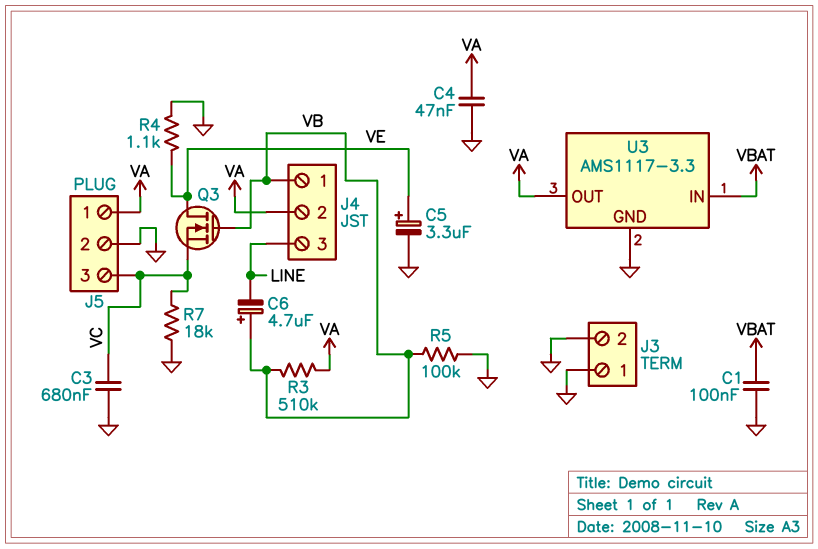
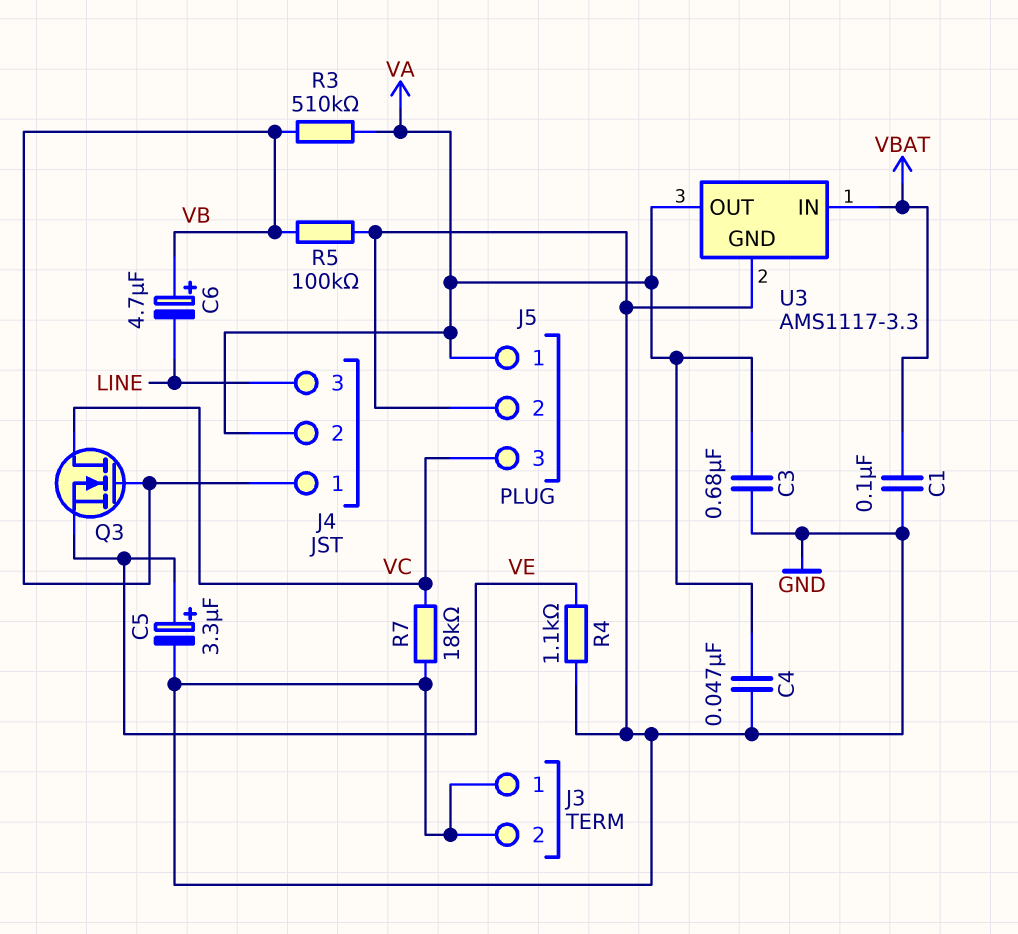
C3: 680nF (GND, VC) -> 680nF (GND, VA)
Q3: NMOS (G VB, D VE, S VC) -> NMOS (G VB, D VC, S VE)

